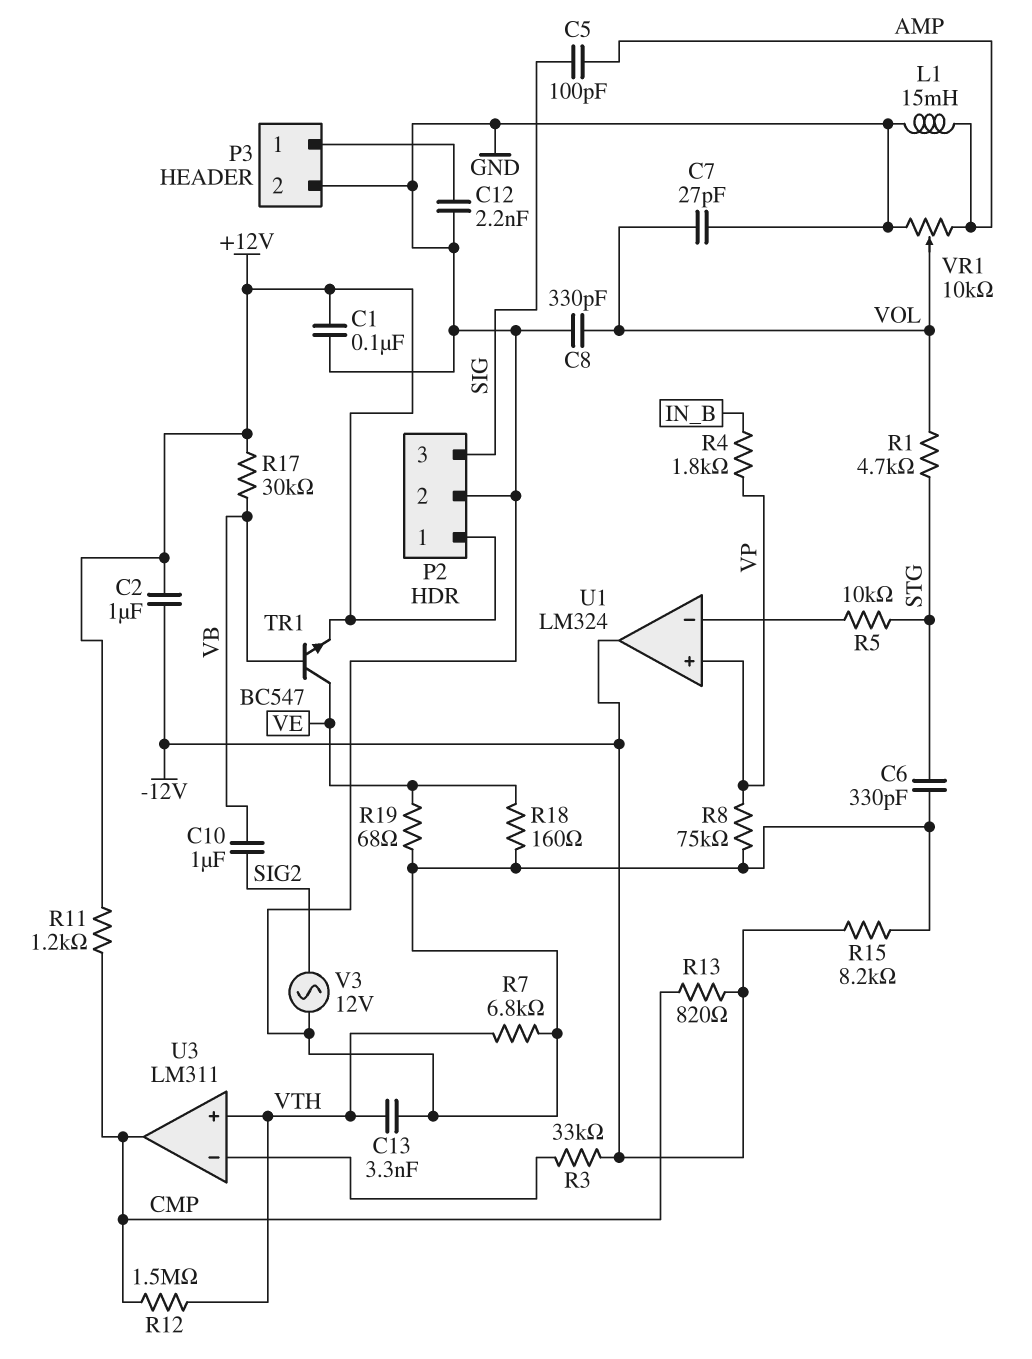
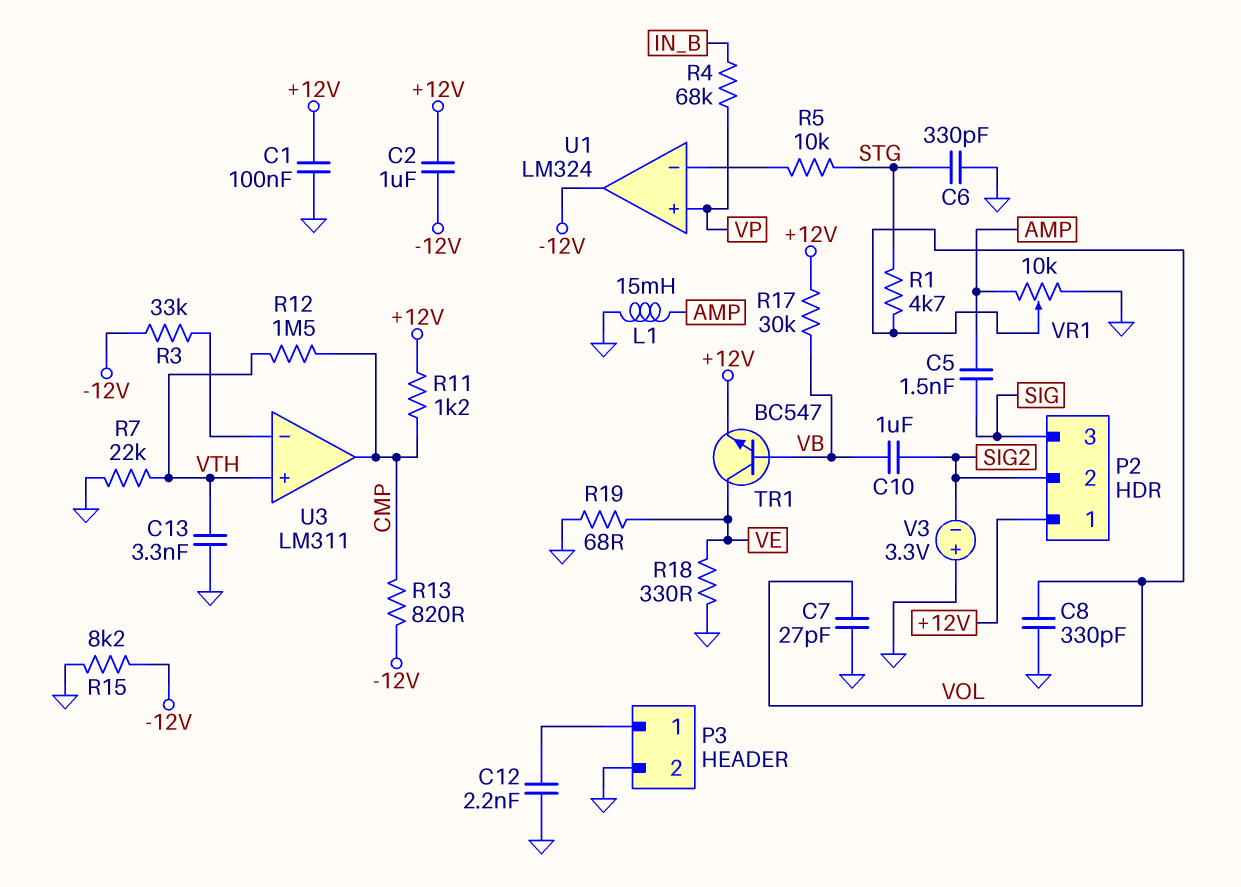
C5: 100pF (AMP, SIG) -> 1.5nF (AMP, SIG)
P2 pin 2: GND -> SIG2
R4: 1.8k (IN_B, VP) -> 68k (IN_B, VP)
R7: 6.8k (GND, VTH) -> 22k (GND, VTH)
R8: 75k (GND, VP) -> none
R18: 160 (GND, VE) -> 330 (GND, VE)
V3: AC 12V (GND, SIG2) -> 3.3V (plus GND, minus SIG2)

